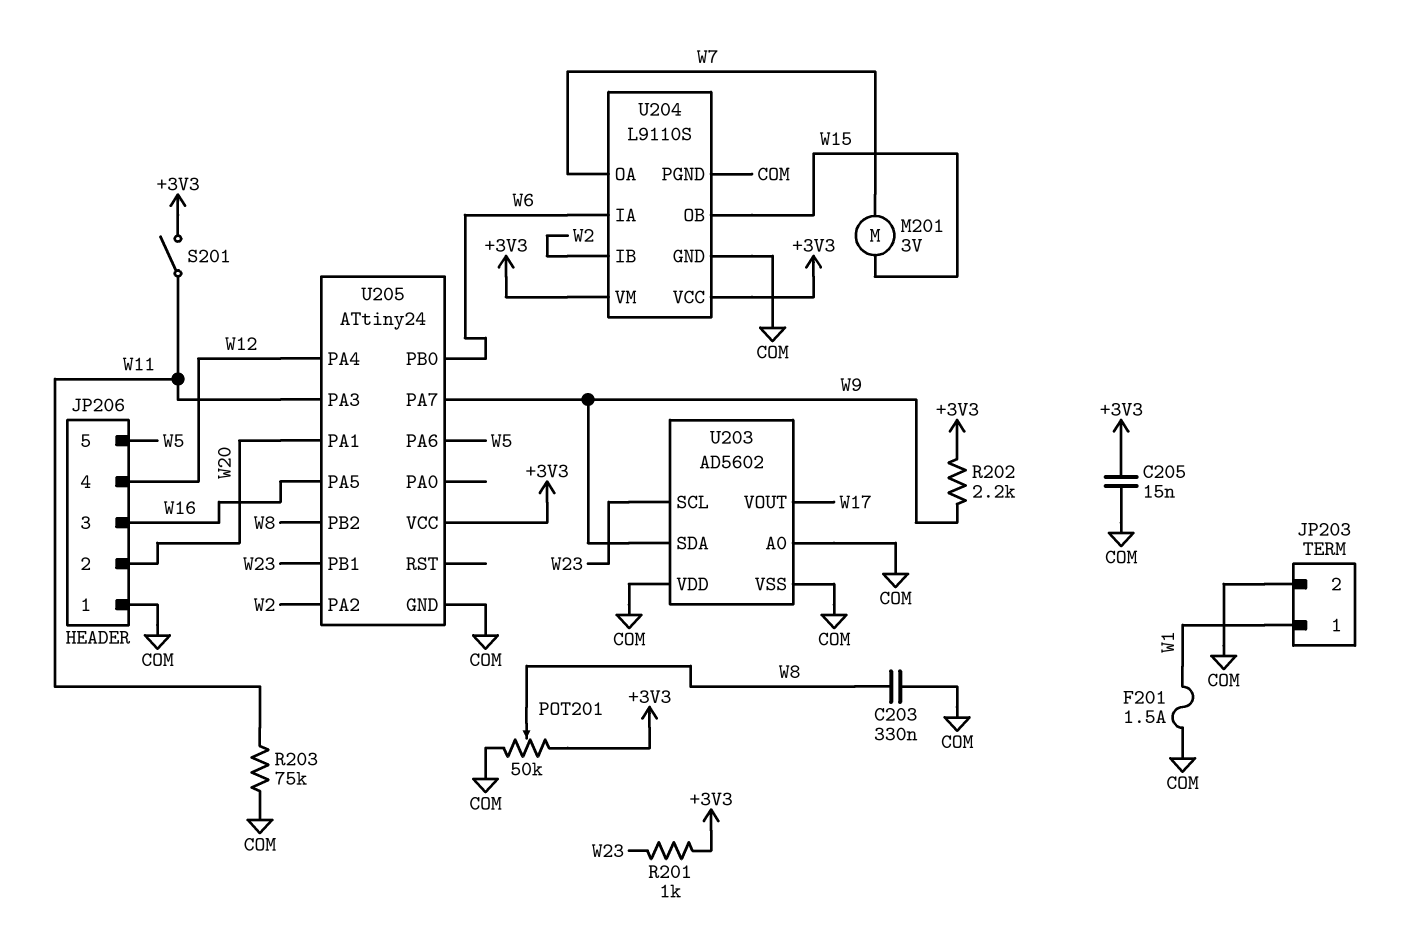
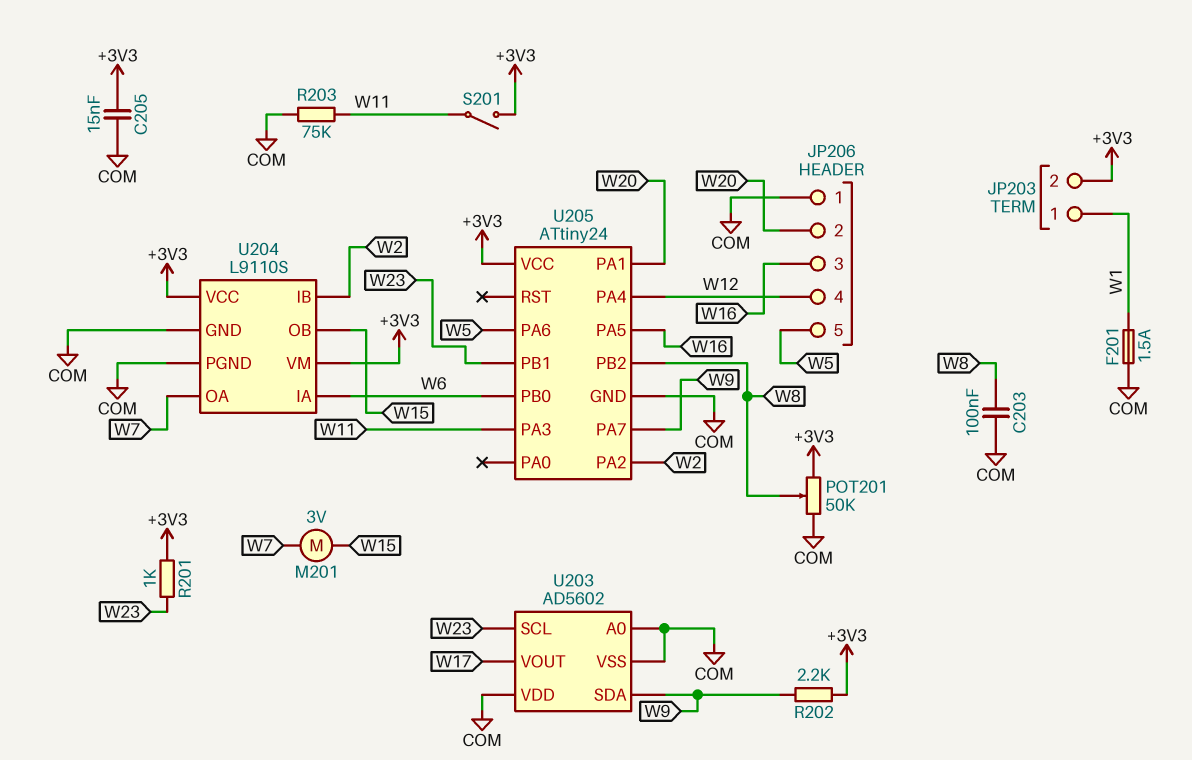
C203: 330nF (COM, W8) -> 100nF (COM, W8)
JP203 pin 2: COM -> +3V3

